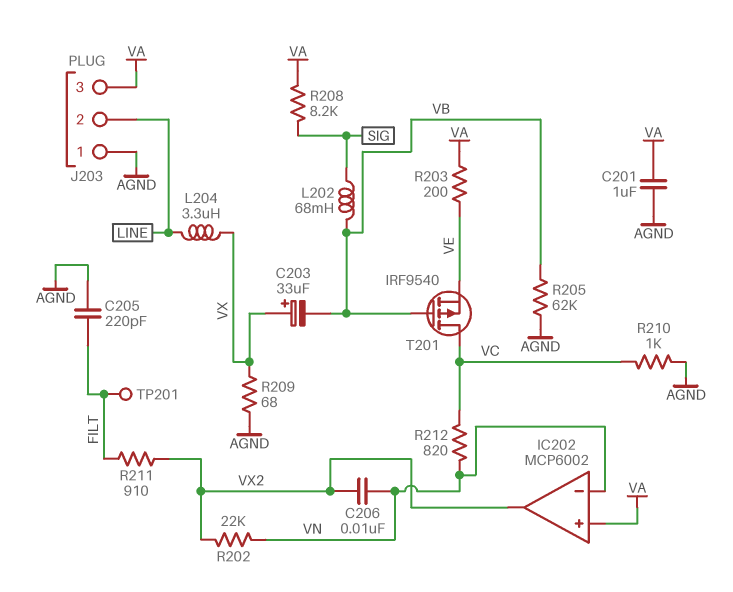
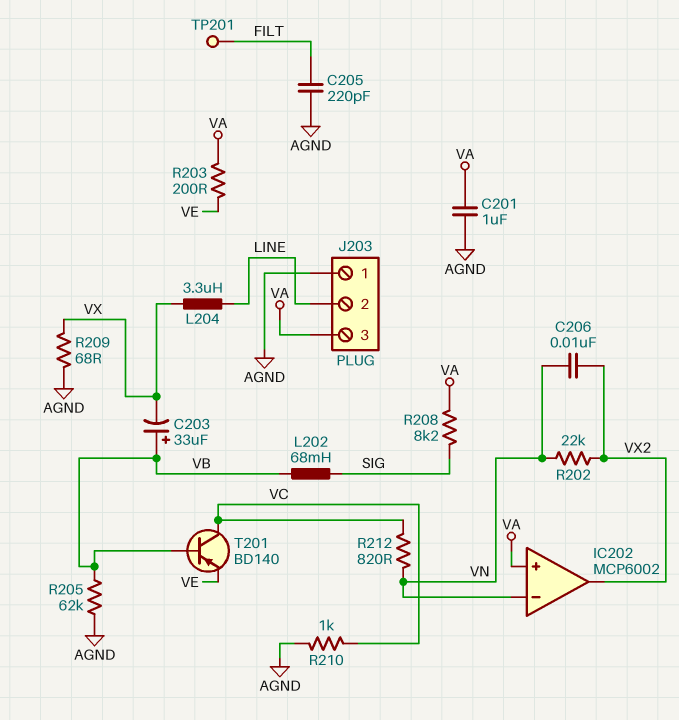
C203: 33uF (plus VX, minus VB) -> 33uF (plus VB, minus VX)
R211: 910 (FILT, VX2) -> none
T201: PMOS IRF9540 (G VB, D VC, S VE) -> PNP BD140 (B VB, C VC, E VE)

